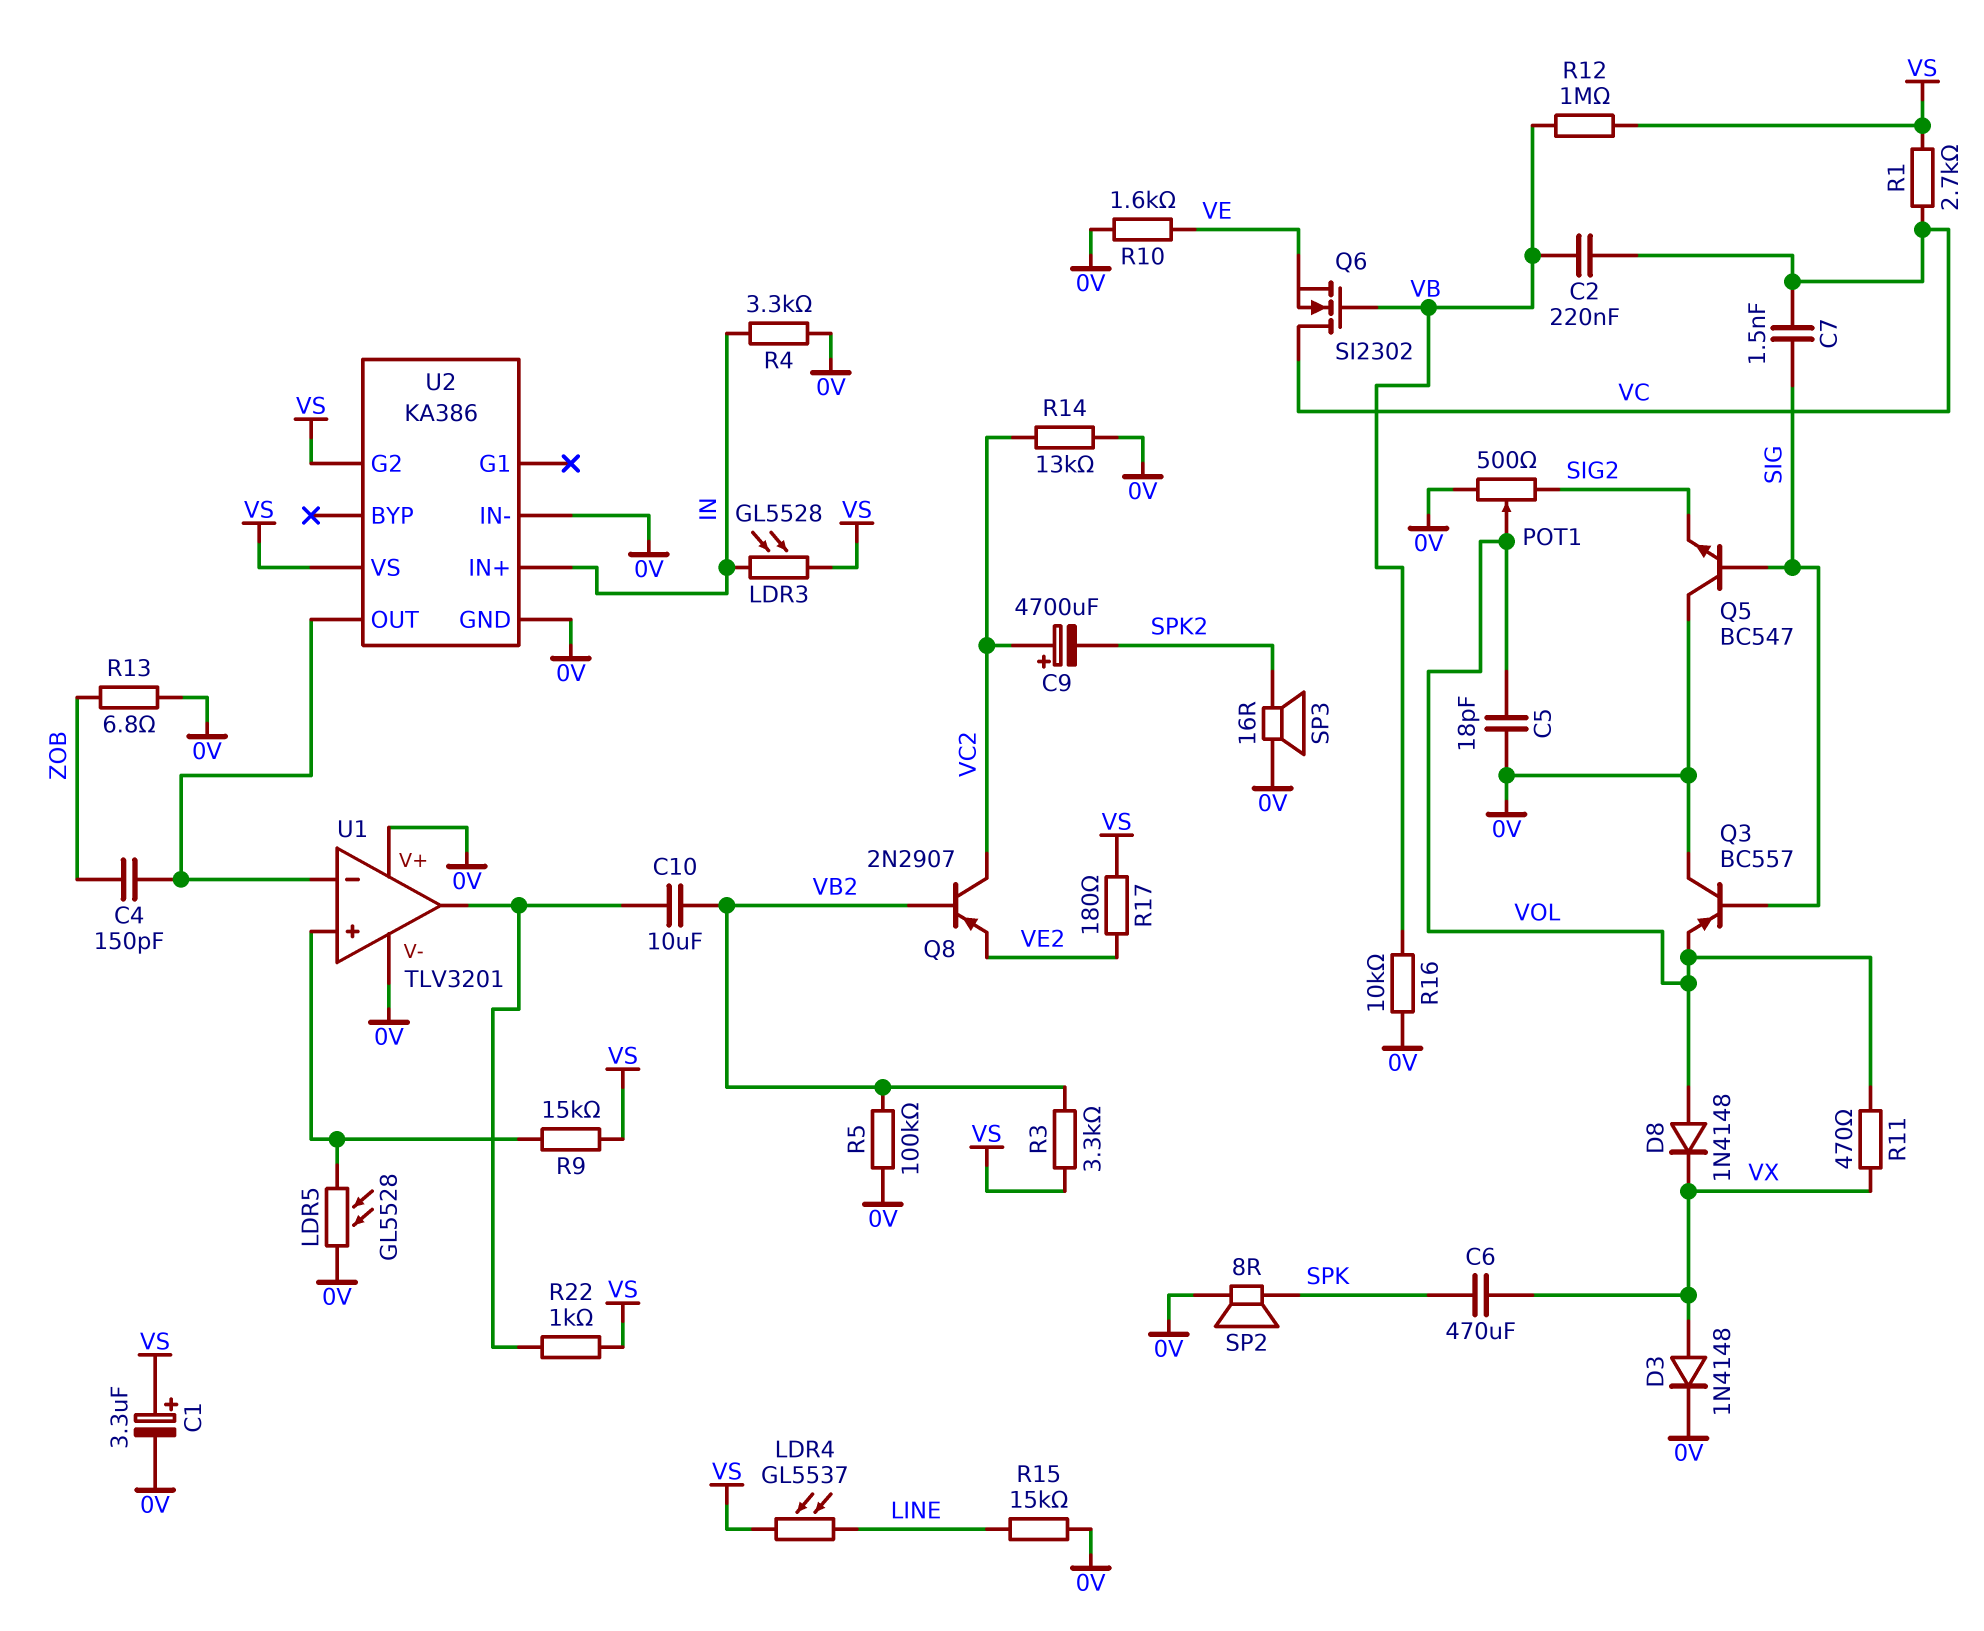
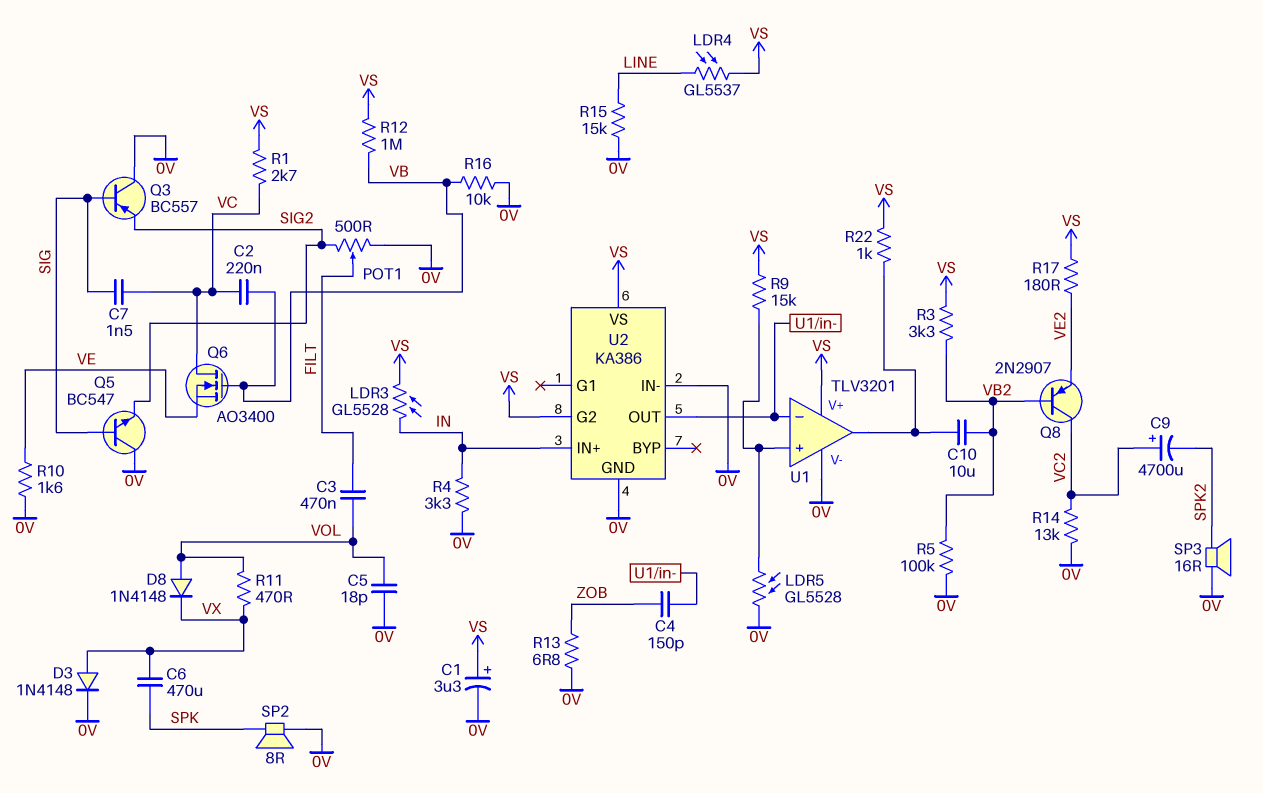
C3: none -> 470nF (FILT, VOL)
POT1: 500 (0V, SIG2, wiper VOL) -> 500 (0V, SIG2, wiper FILT)
Q3: PNP BC557 (B SIG, C 0V, E VOL) -> PNP BC557 (B SIG, C 0V, E SIG2)
Q6: NMOS SI2302 (G VB, D VC, S VE) -> NMOS AO3400 (G VB, D VC, S VE)
U1 pin V+: 0V -> VS

